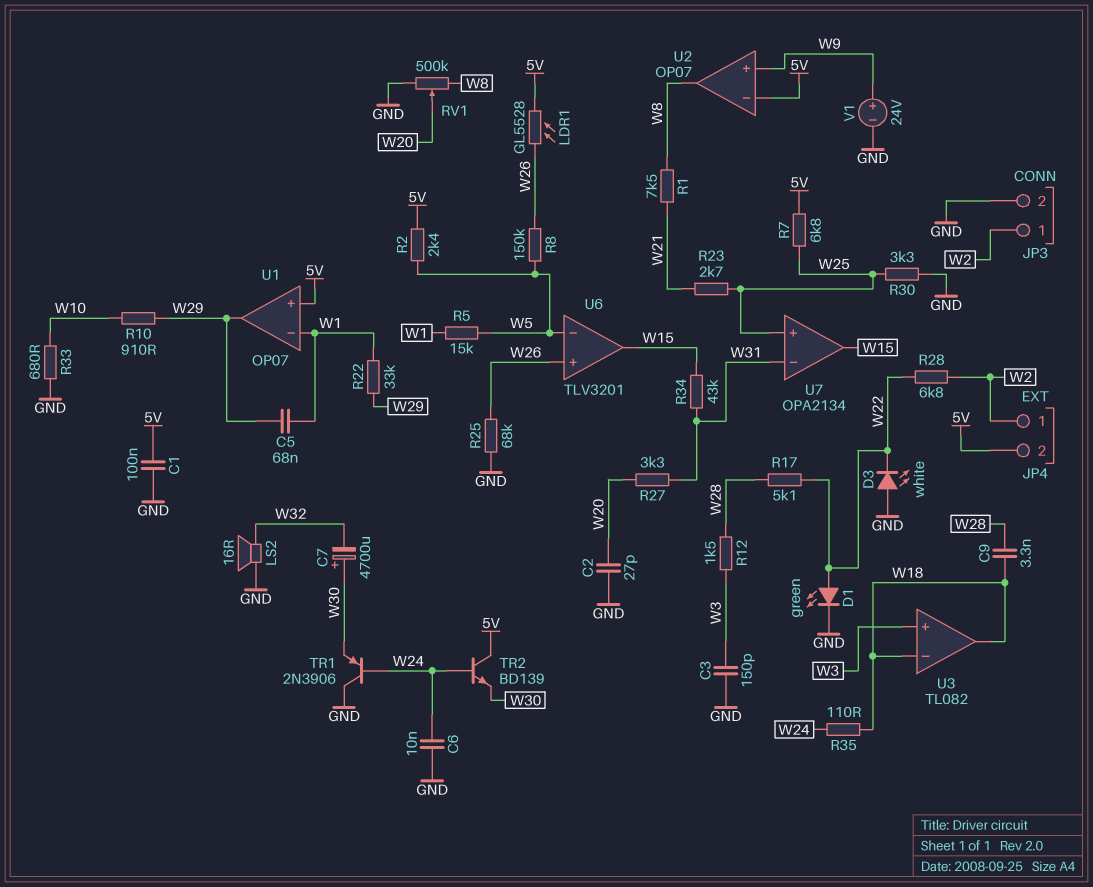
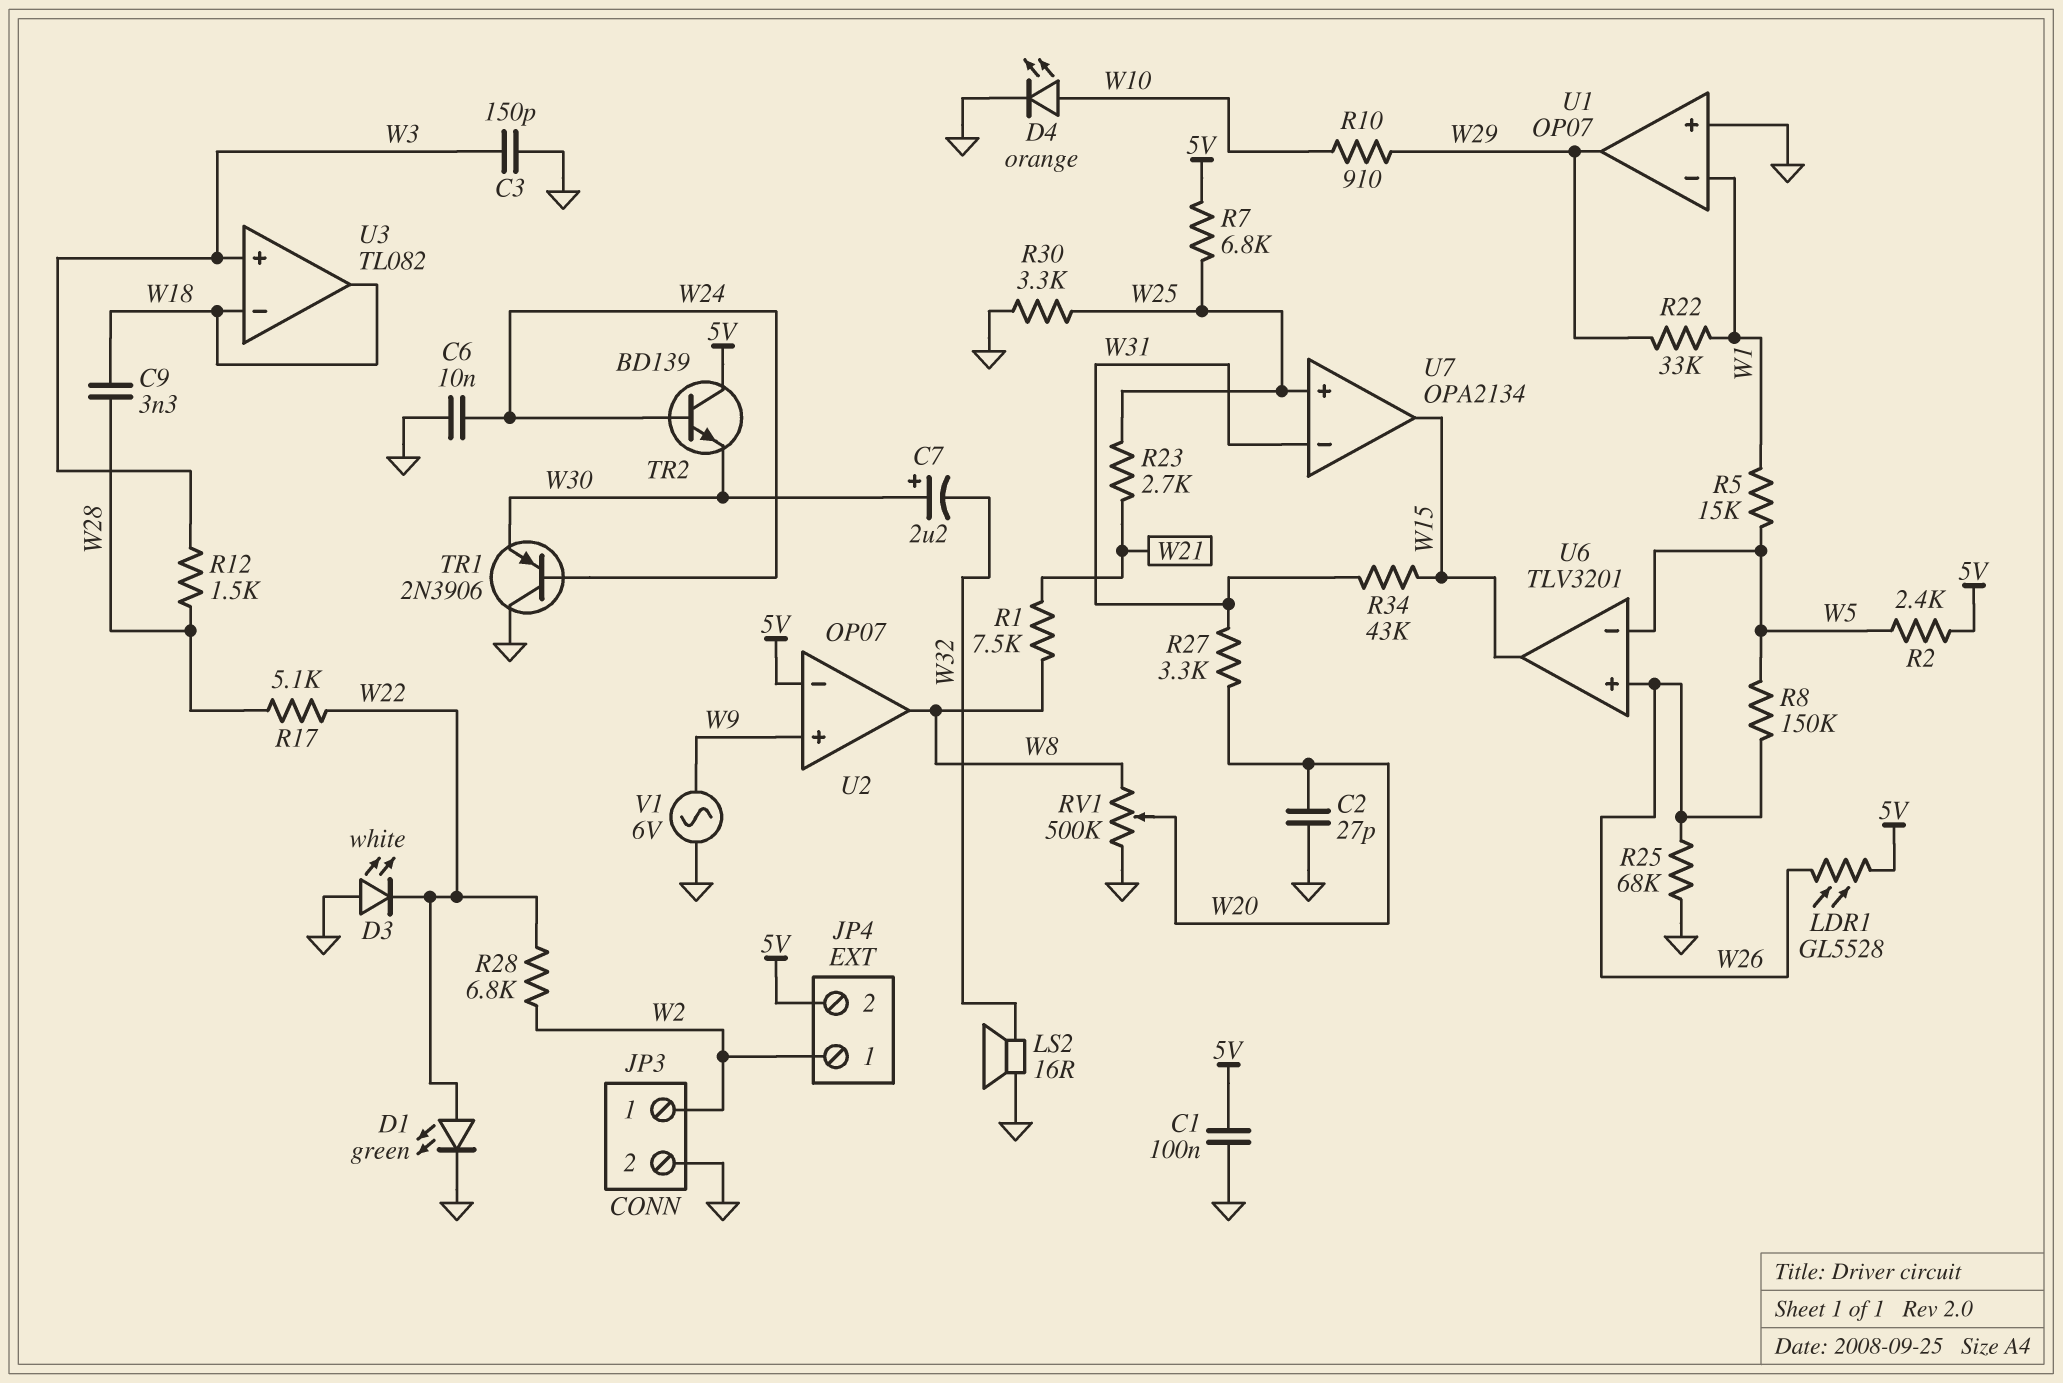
C5: 68nF (W1, W29) -> none
C7: 4700uF (plus W30, minus W32) -> 2.2uF (plus W30, minus W32)
D4: none -> LED orange (A W10, K GND)
R33: 680 (GND, W10) -> none
R35: 110 (W18, W24) -> none
U1 pin in+: 5V -> GND
V1: 24V (plus W9, minus GND) -> AC 6V (GND, W9)

